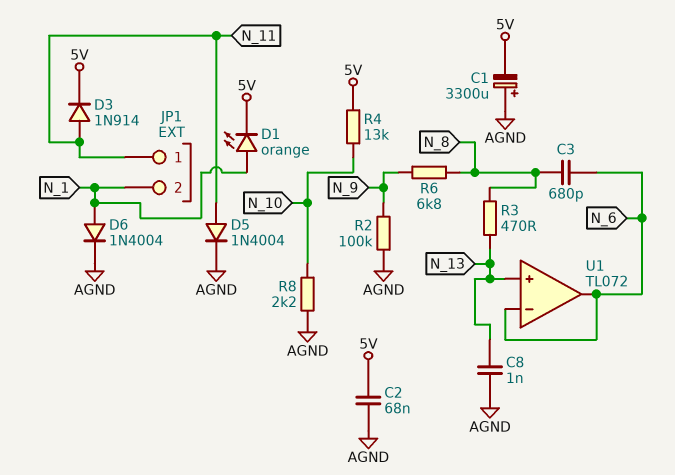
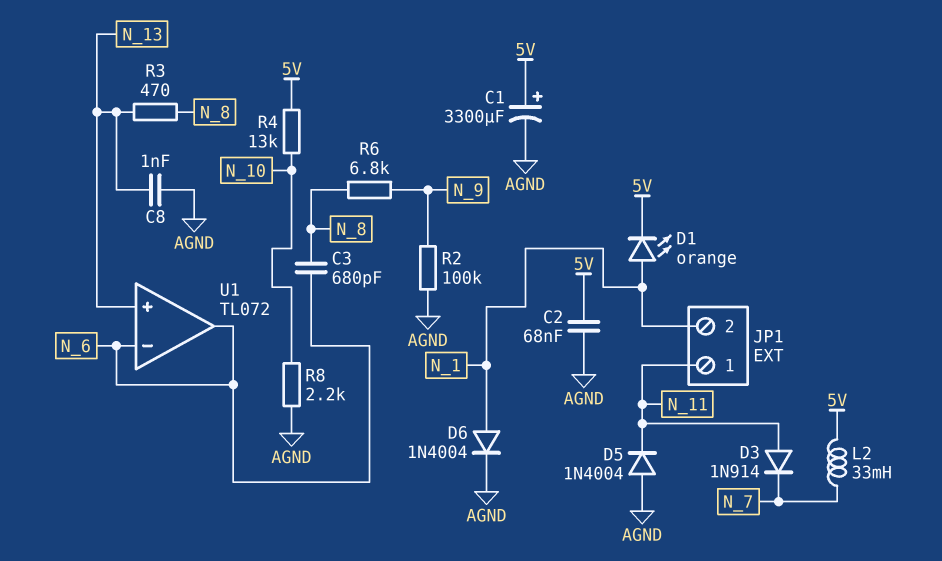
C1: 3300uF (plus AGND, minus 5V) -> 3300uF (plus 5V, minus AGND)
D3: diode 1N914 (A N_11, K 5V) -> diode 1N914 (A N_11, K N_7)
D5: diode 1N4004 (A N_11, K AGND) -> diode 1N4004 (A AGND, K N_11)
L2: none -> 33mH (5V, N_7)

